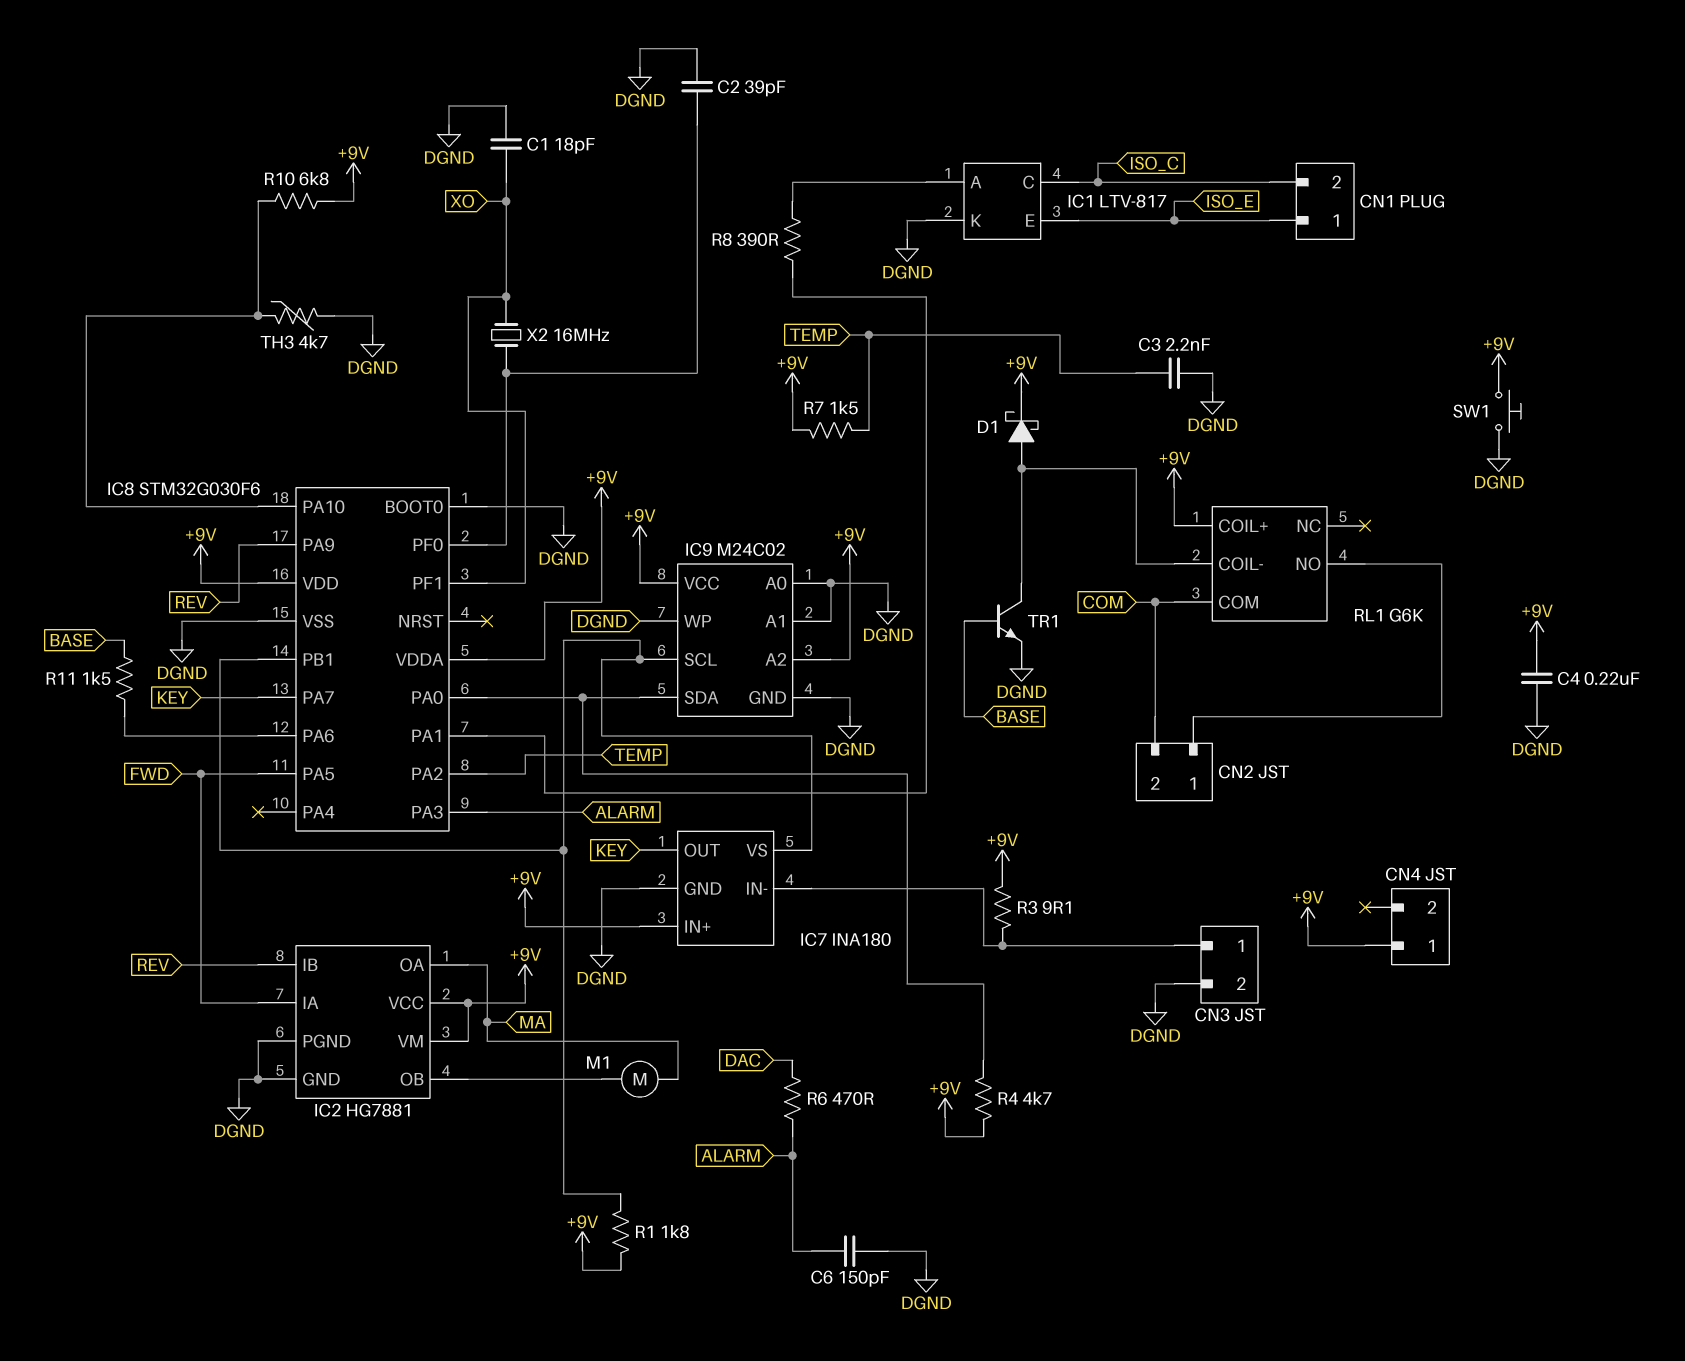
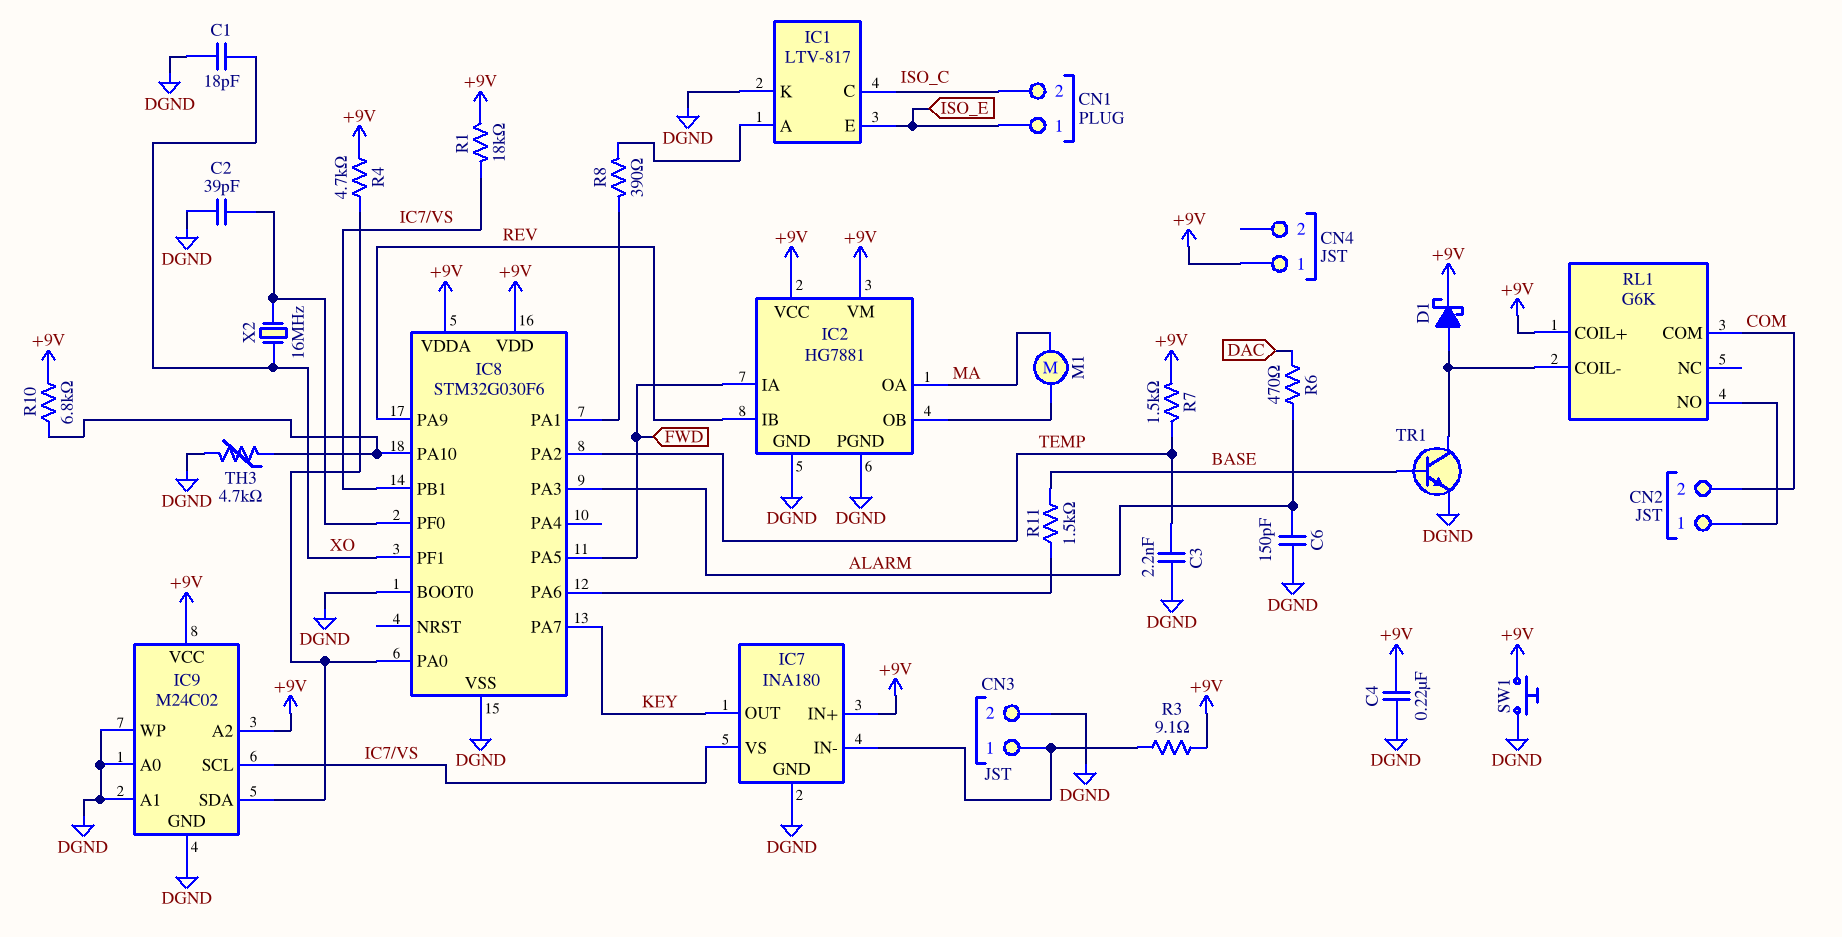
R1: 1.8k (+9V, IC7/VS) -> 18k (+9V, IC7/VS)

